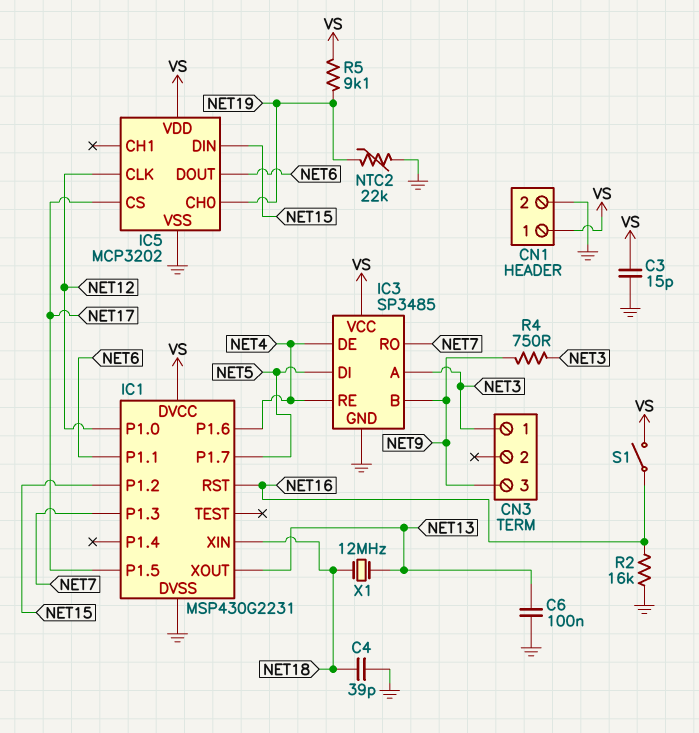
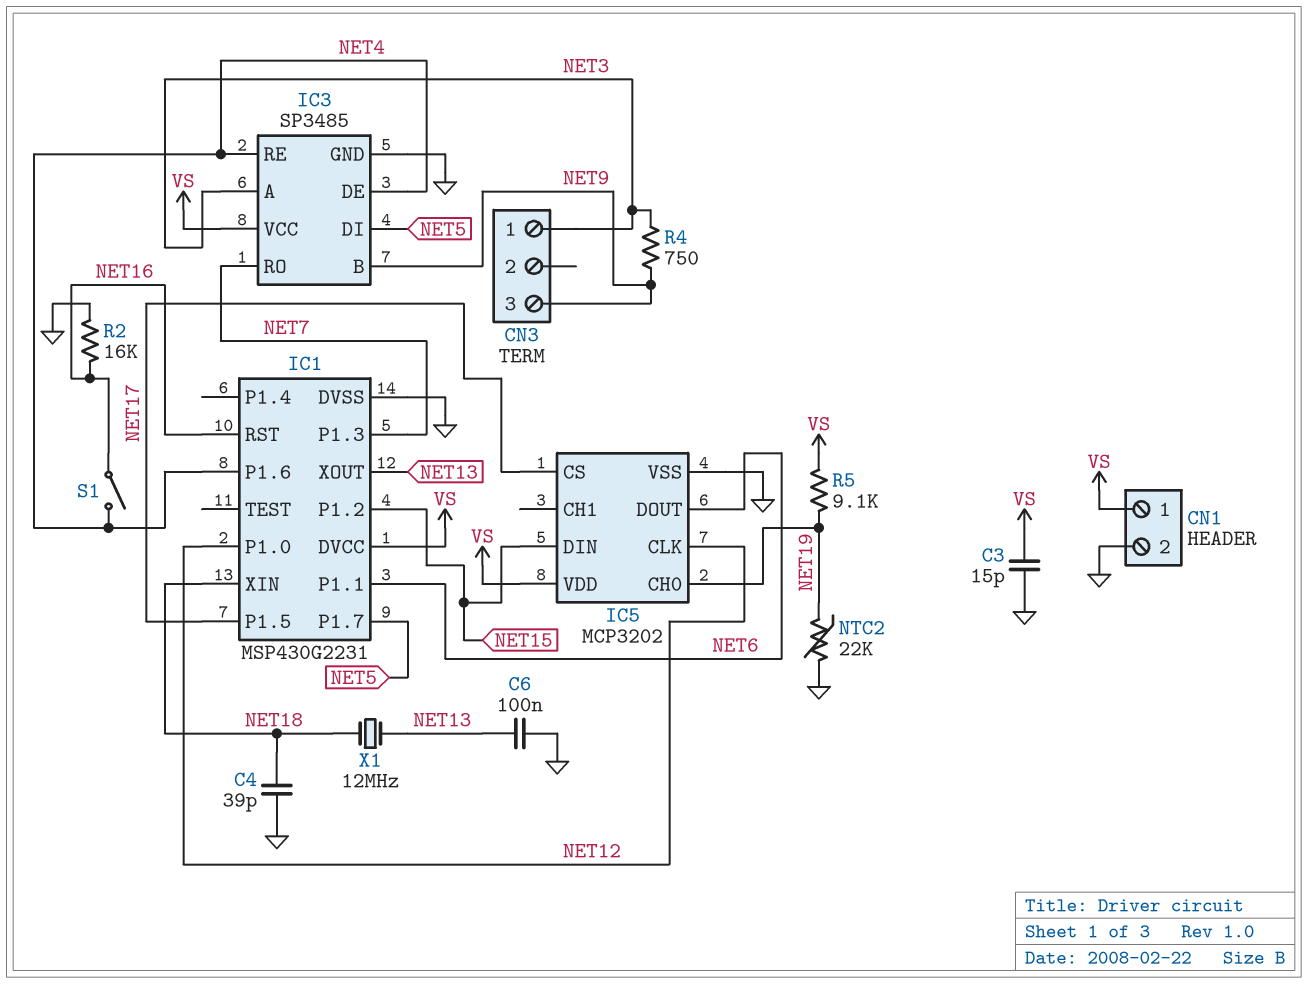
S1: switch (NET16, VS) -> switch (NET4, NET16)

